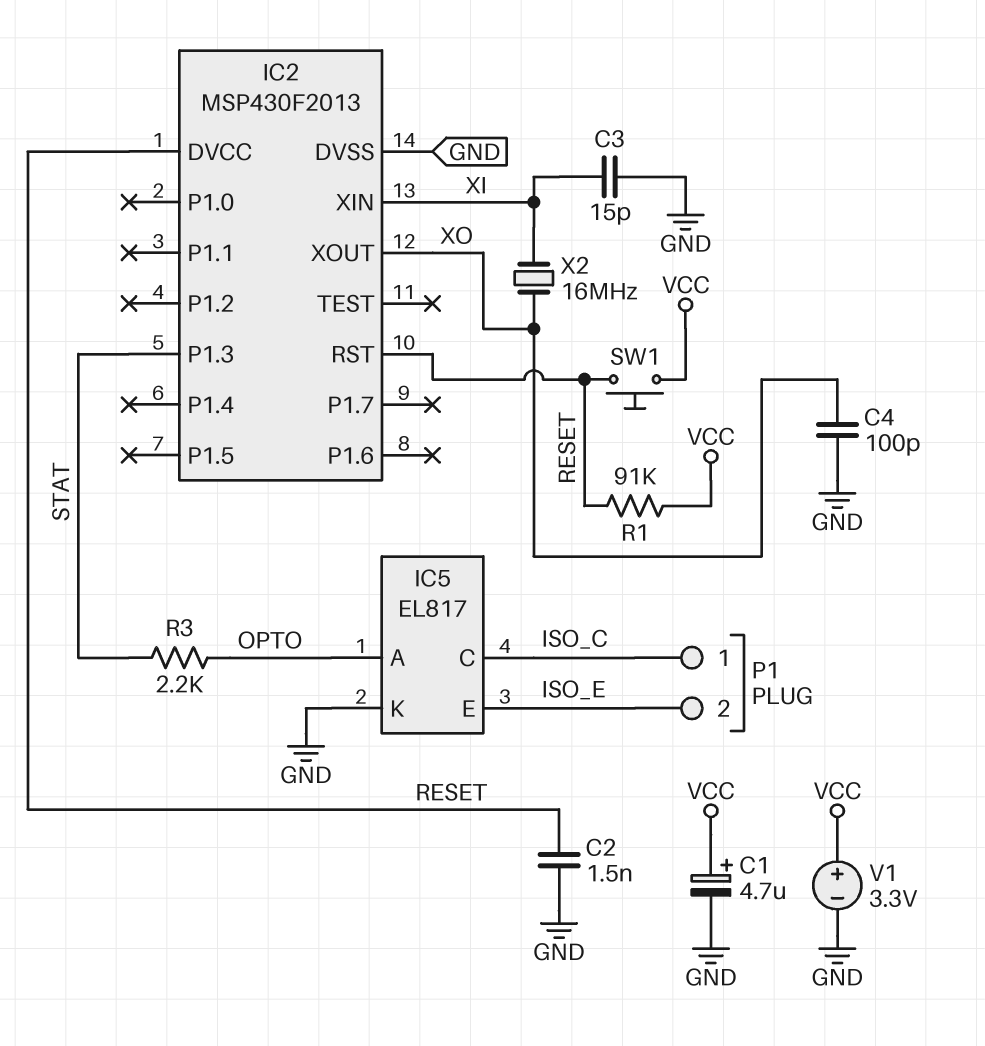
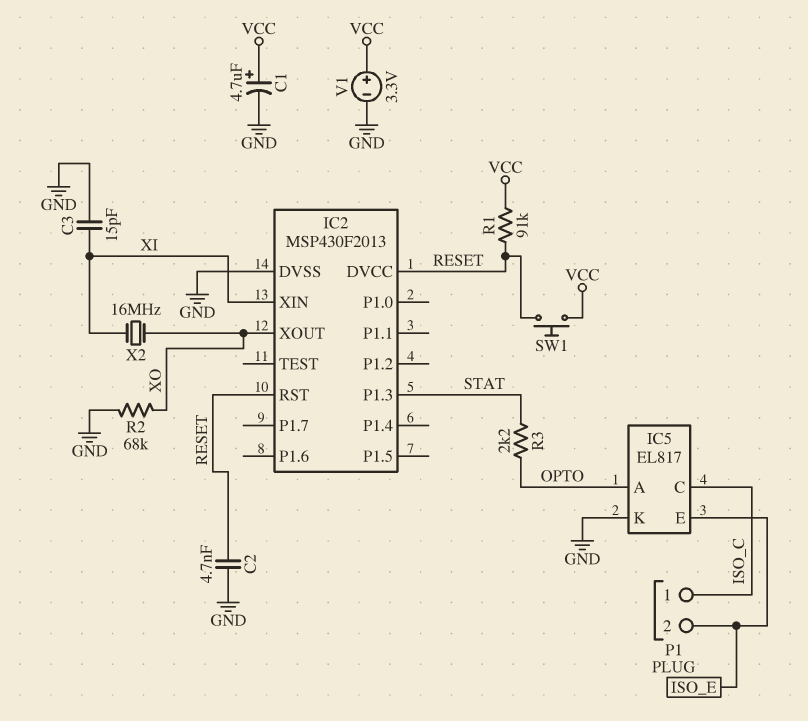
C2: 1.5nF (GND, RESET) -> 4.7nF (GND, RESET)
C4: 100pF (GND, XO) -> none
R2: none -> 68k (GND, XO)

